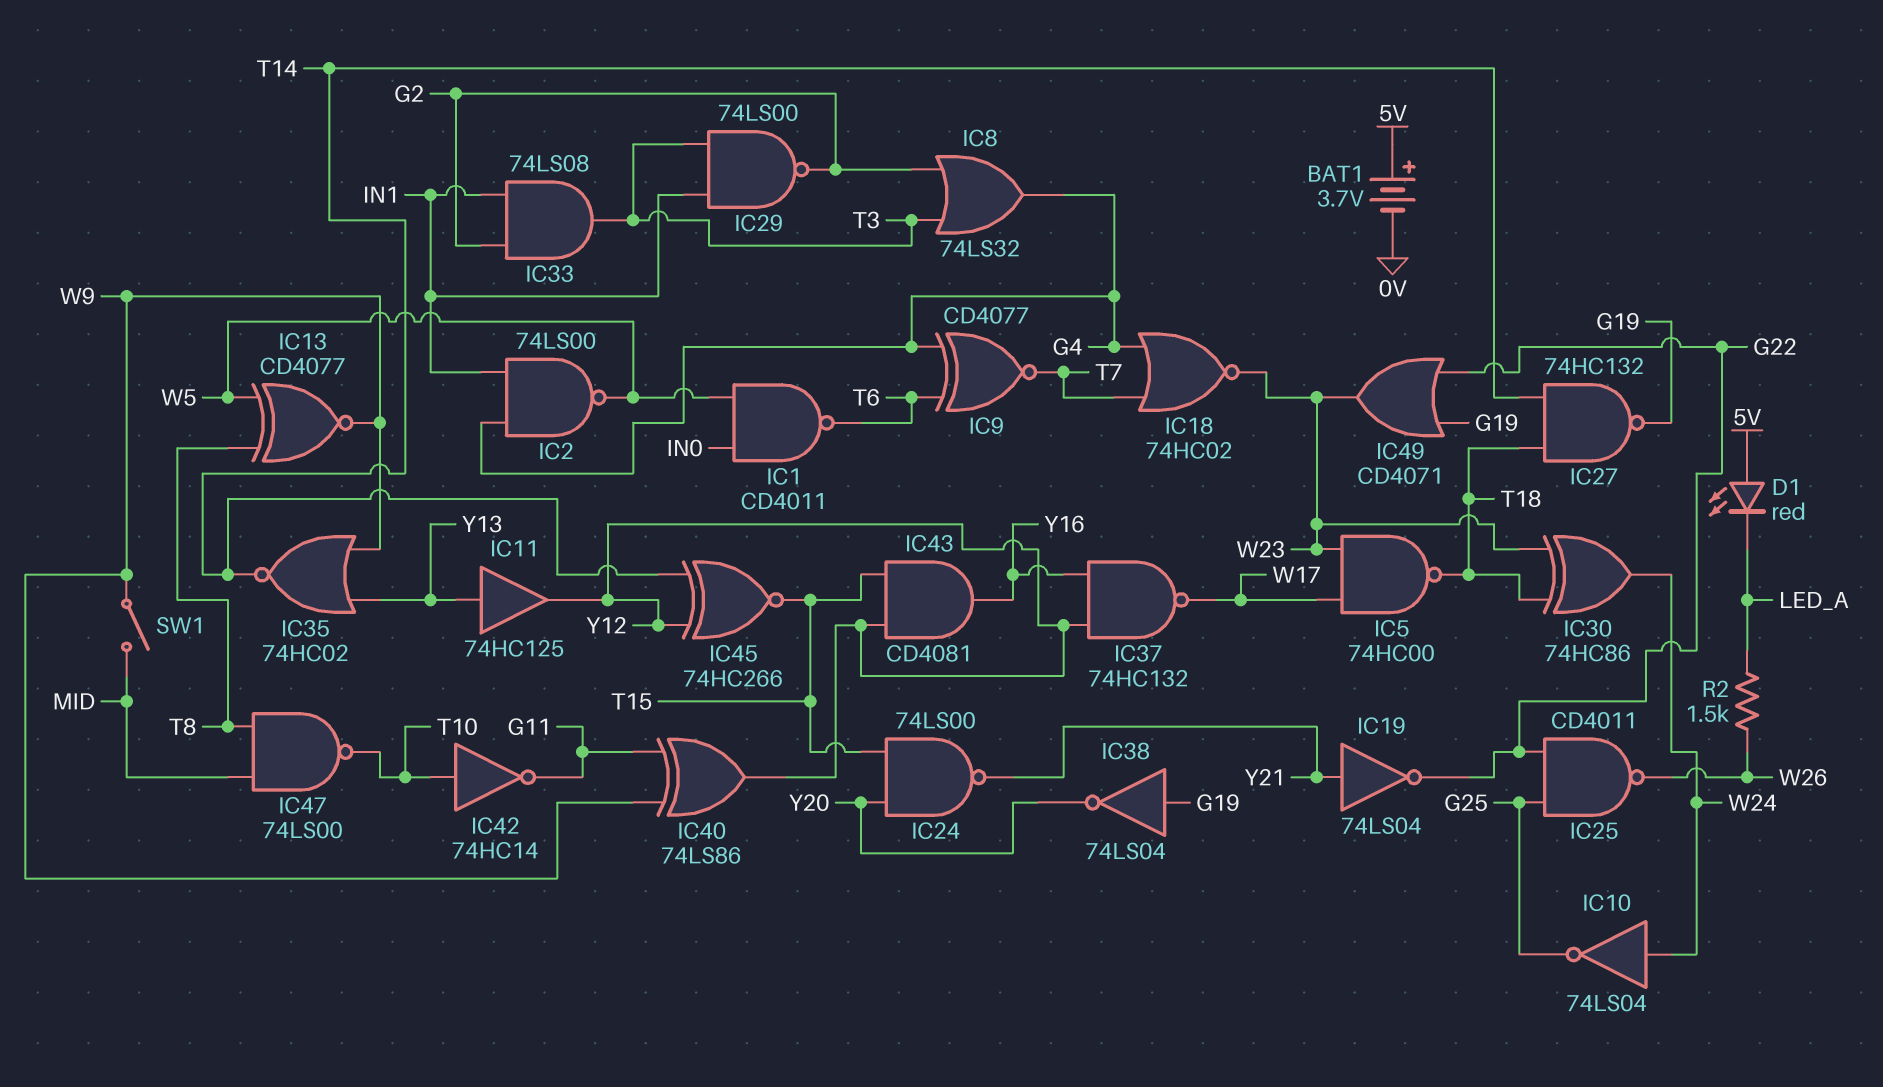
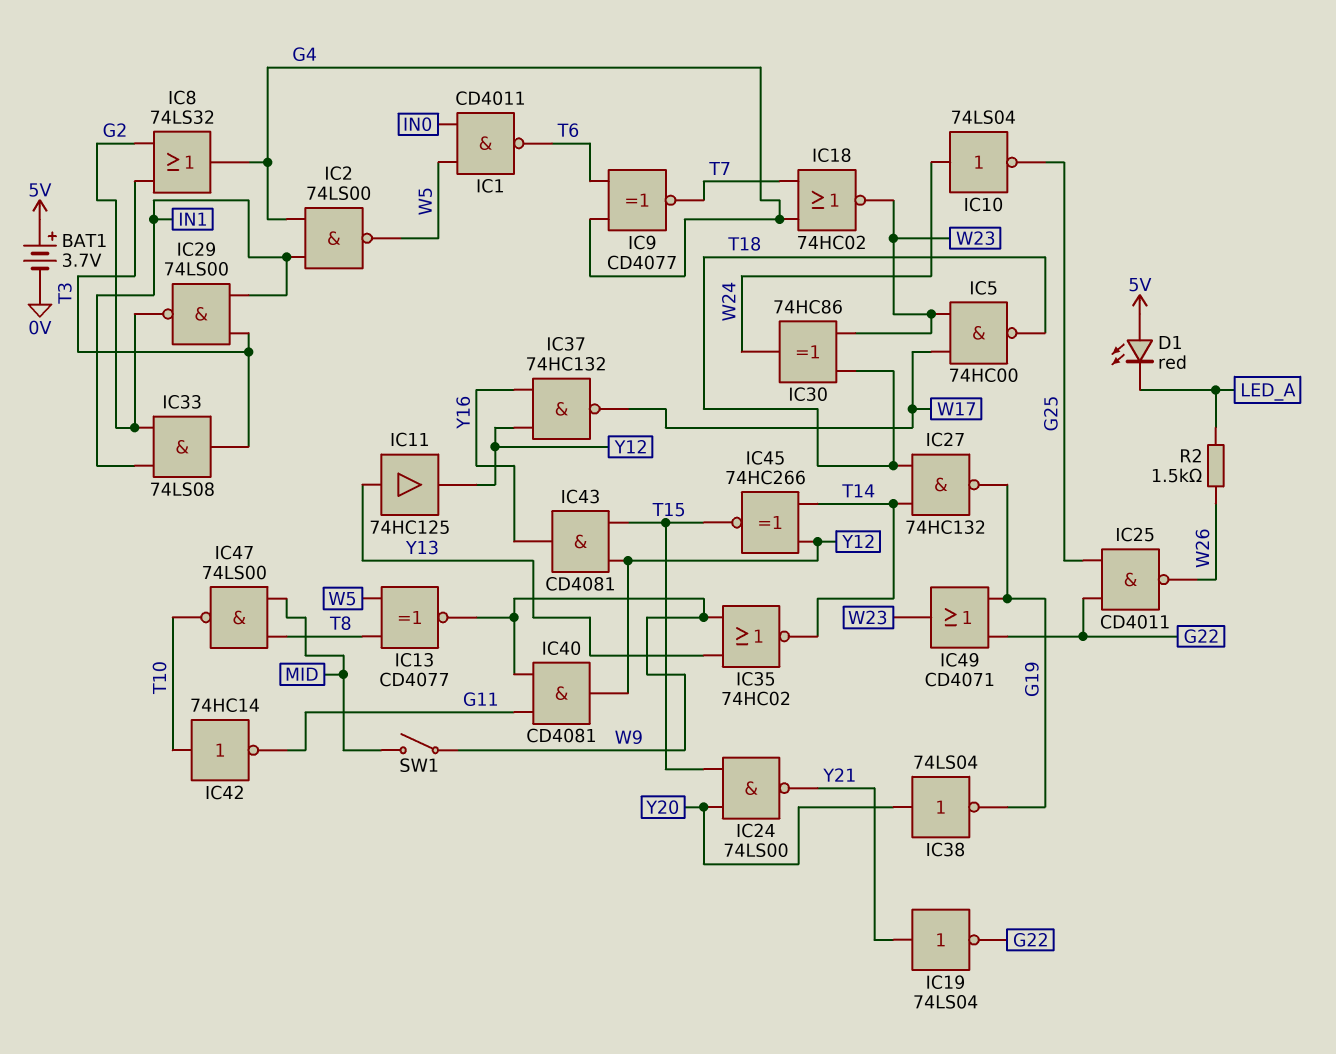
IC38: NOT 74LS04 (in G19, out Y20) -> NOT 74LS04 (in Y20, out G19)
IC40: XOR 74LS86 (in G11, in W9, out Y12) -> AND CD4081 (in G11, in W9, out Y12)

